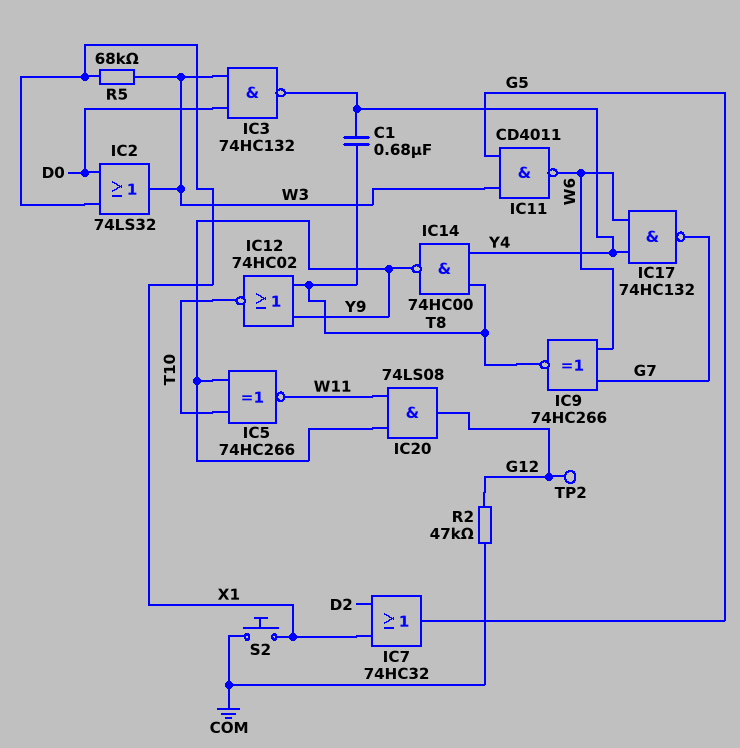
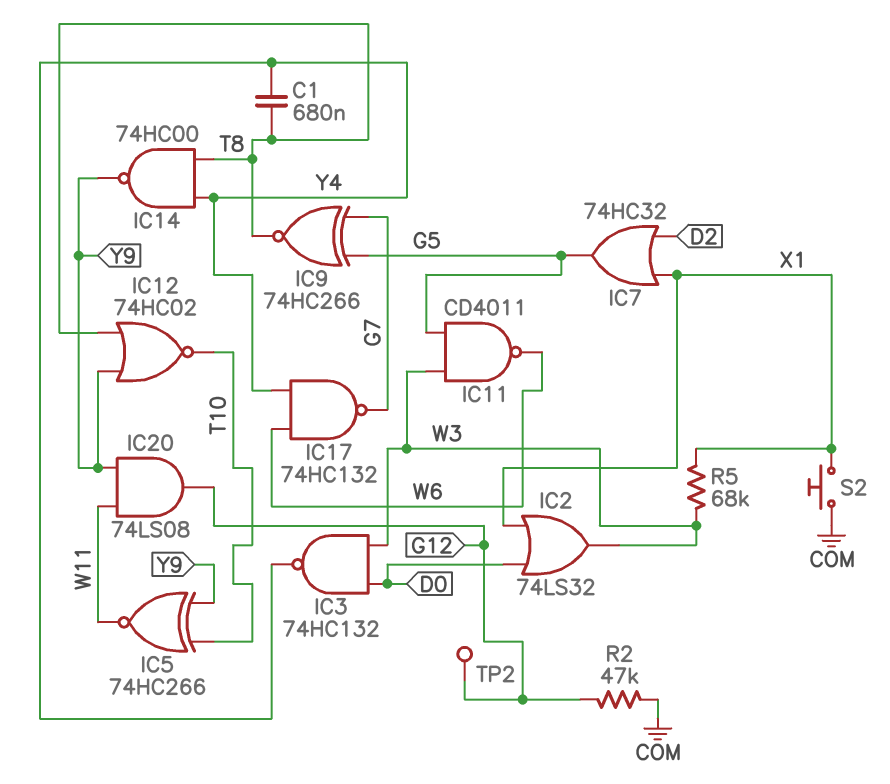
IC9: XNOR 74HC266 (in G7, in W6, out T8) -> XNOR 74HC266 (in G5, in G7, out T8)

